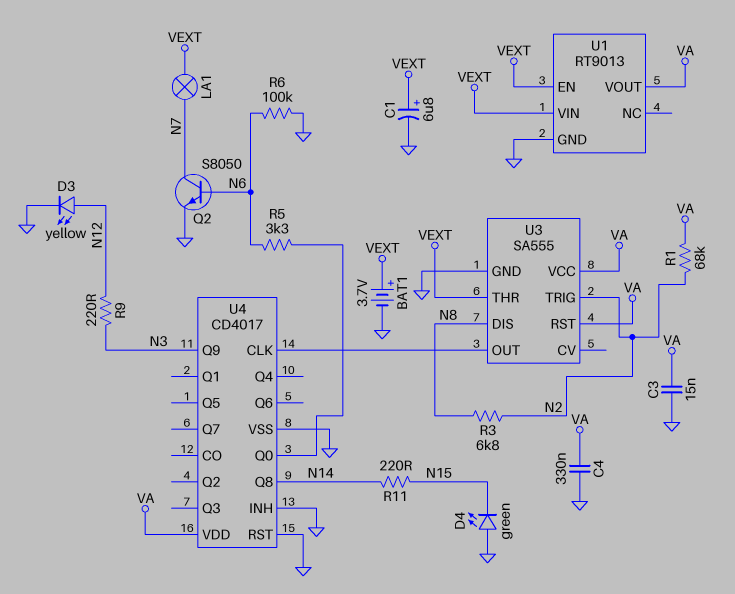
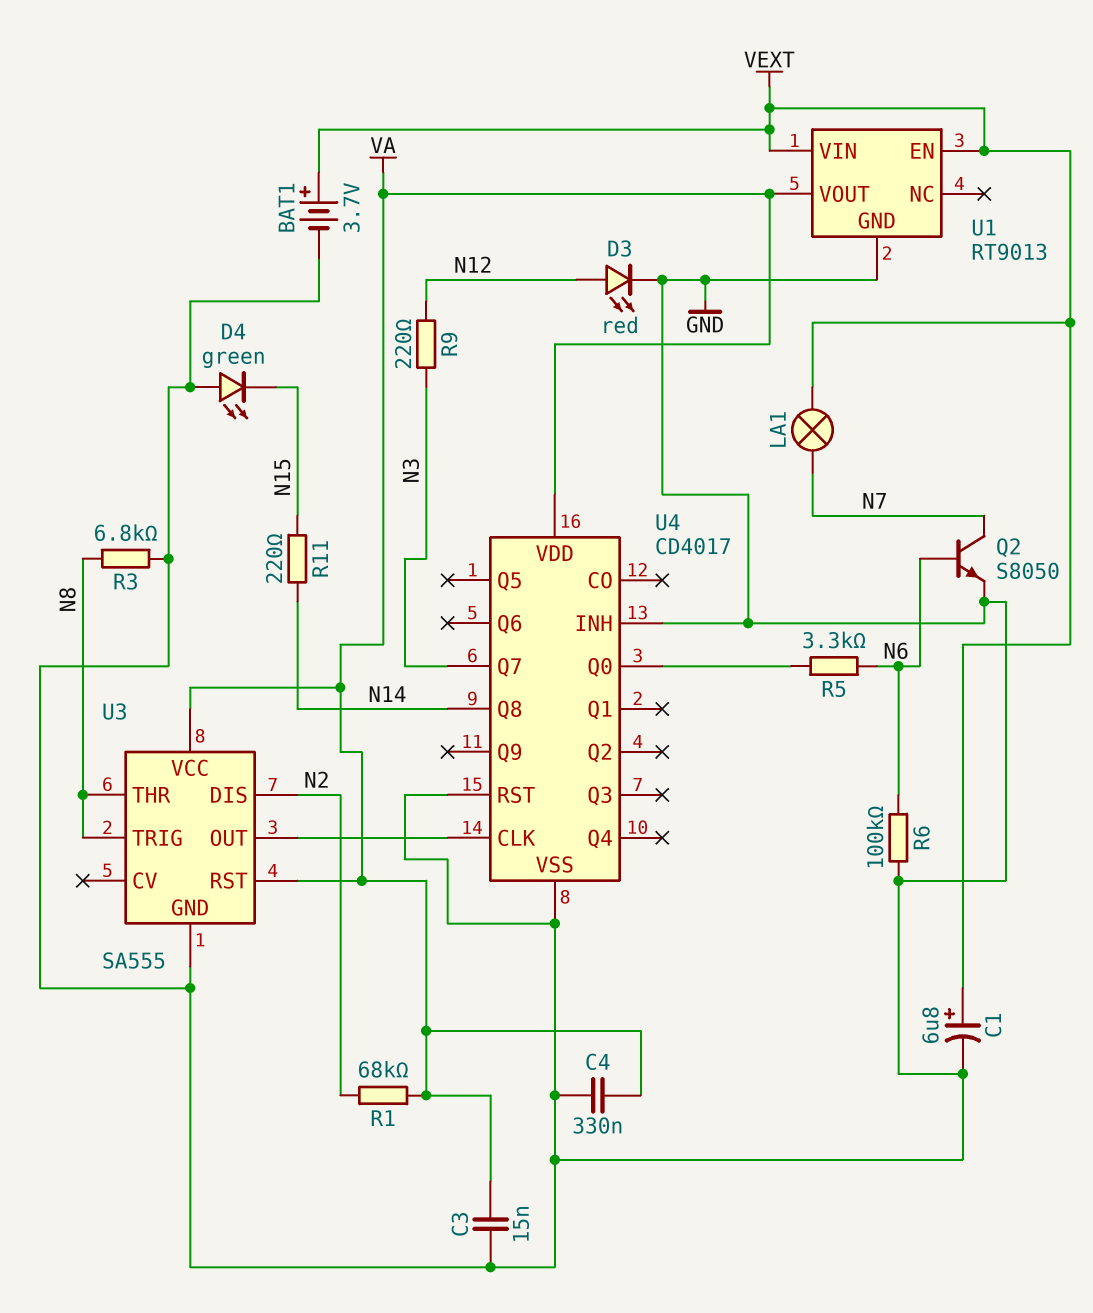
D3: LED yellow (A N12, K GND) -> LED red (A N12, K GND)
R3: 6.8k (N2, N8) -> 6.8k (GND, N8)
U3 pin DIS: N8 -> N2
U3 pin THR: VEXT -> N8
U3 pin TRIG: N2 -> N8
U4 pin Q7: none -> N3
U4 pin Q9: N3 -> none

